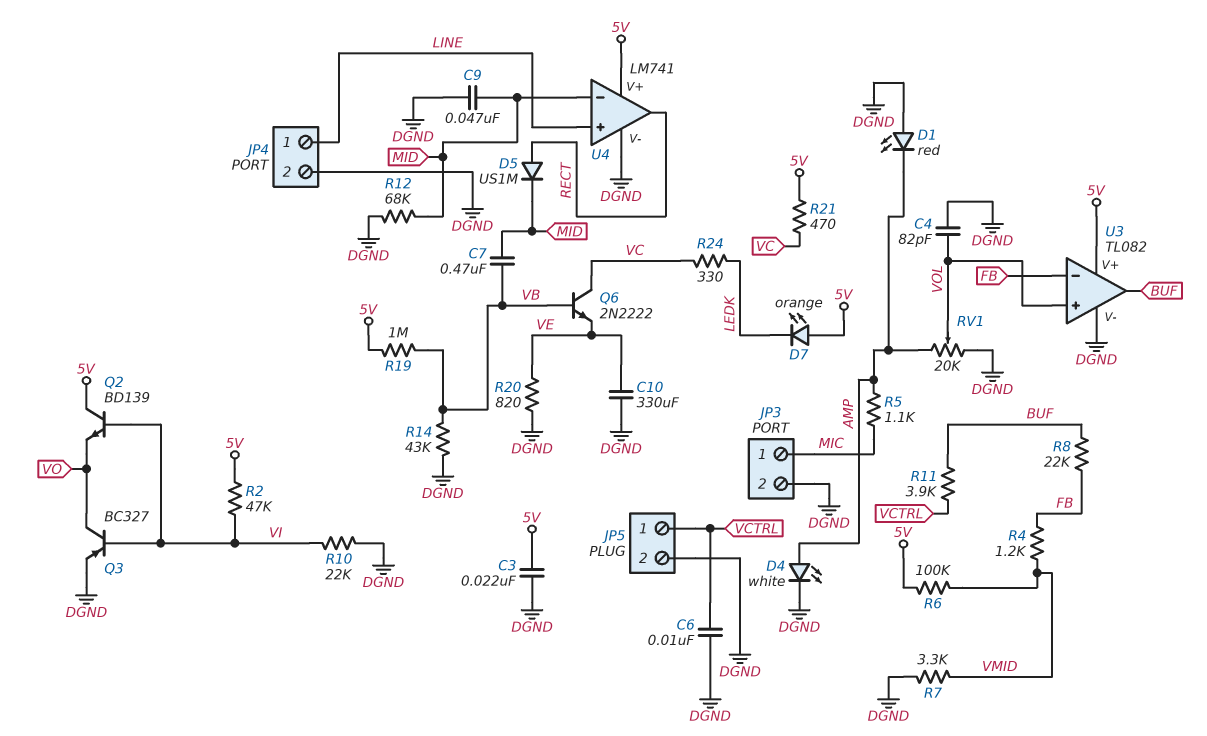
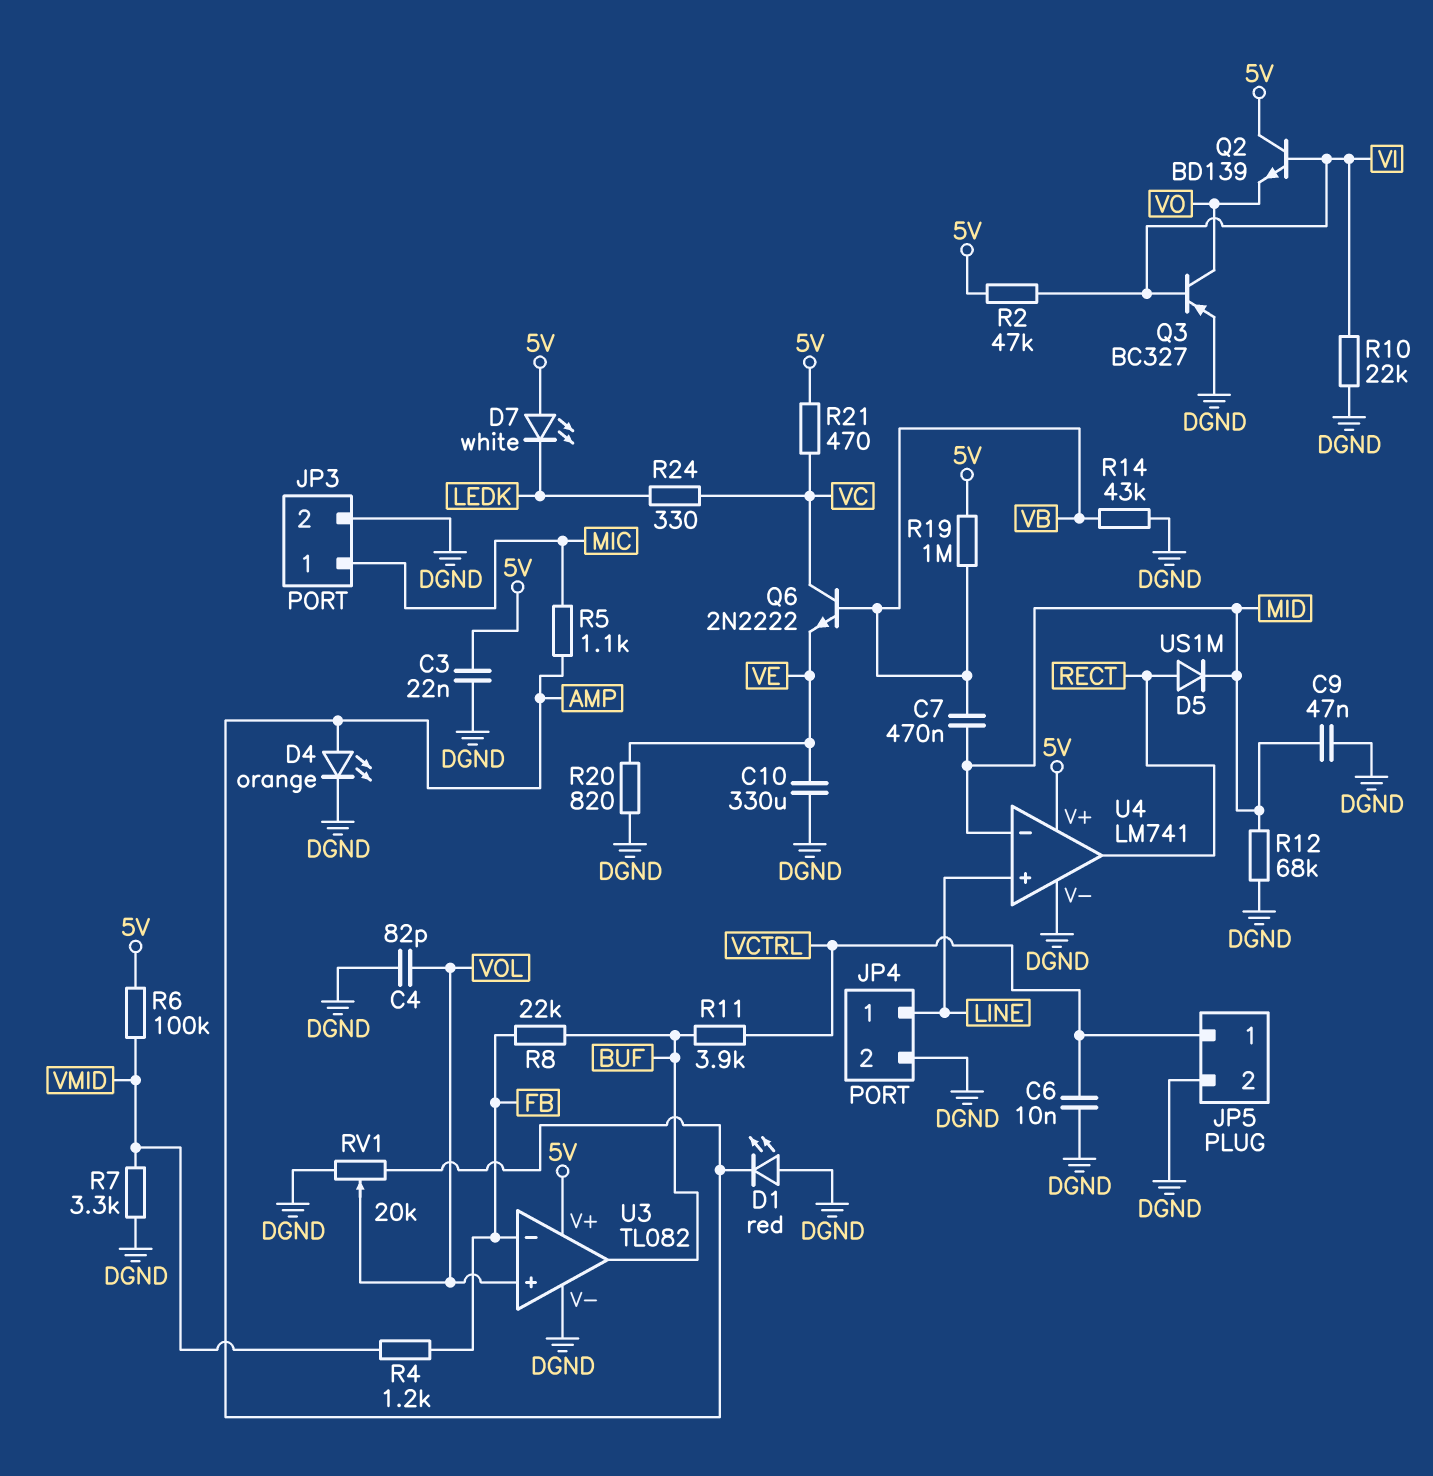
D4: LED white (A AMP, K DGND) -> LED orange (A AMP, K DGND)
D7: LED orange (A 5V, K LEDK) -> LED white (A 5V, K LEDK)

